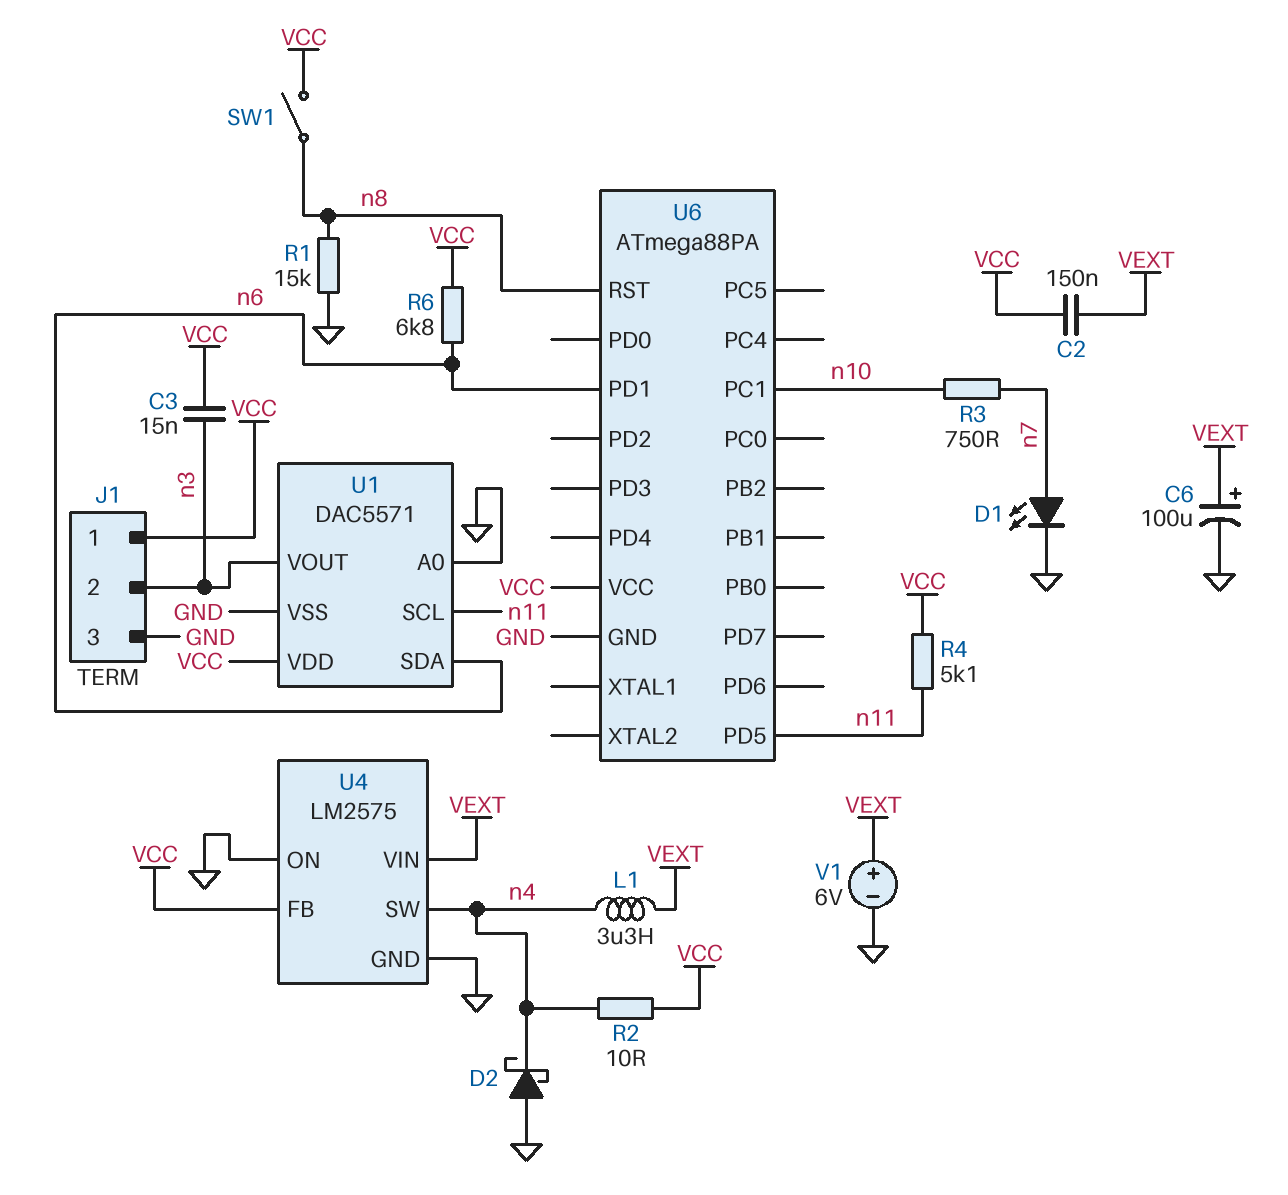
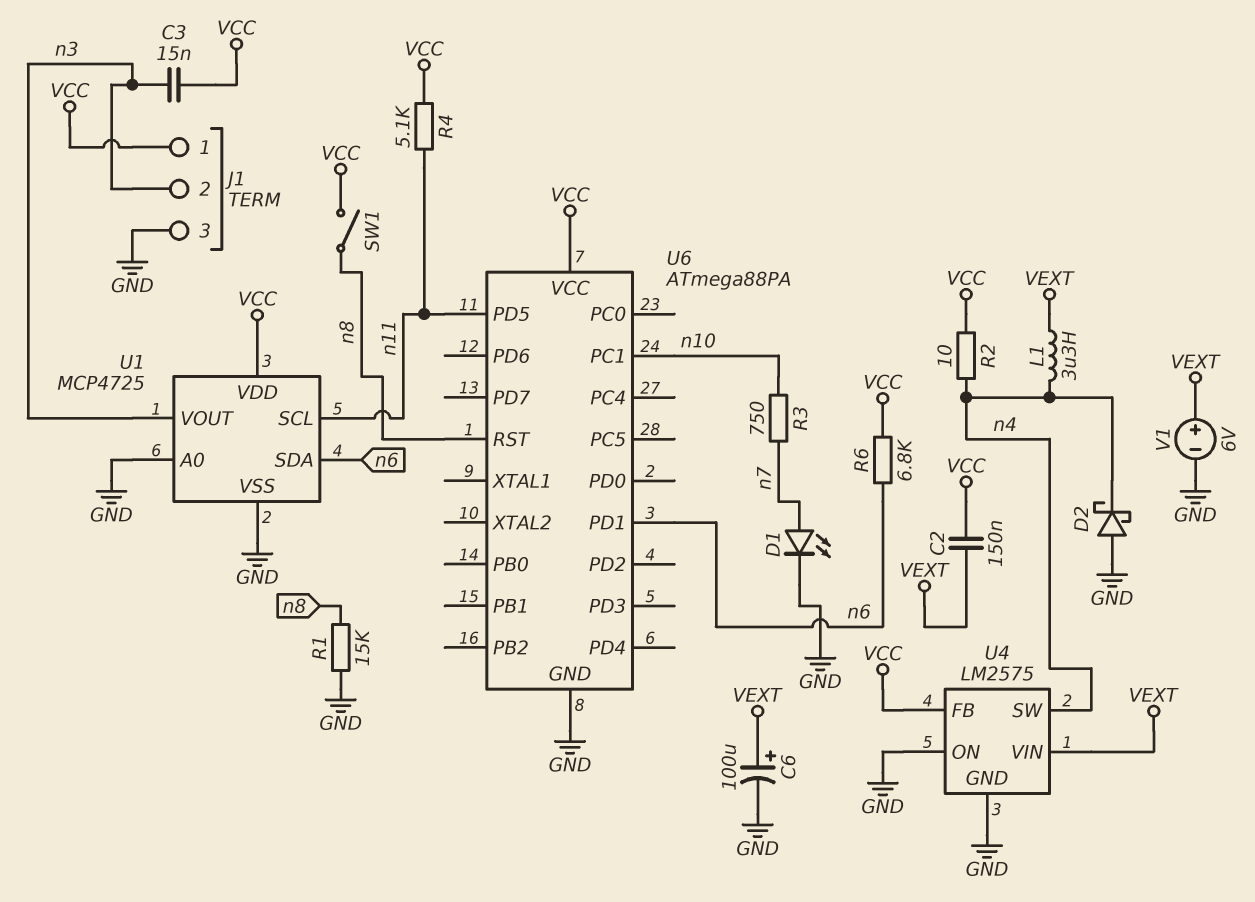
U1: DAC5571 -> MCP4725

